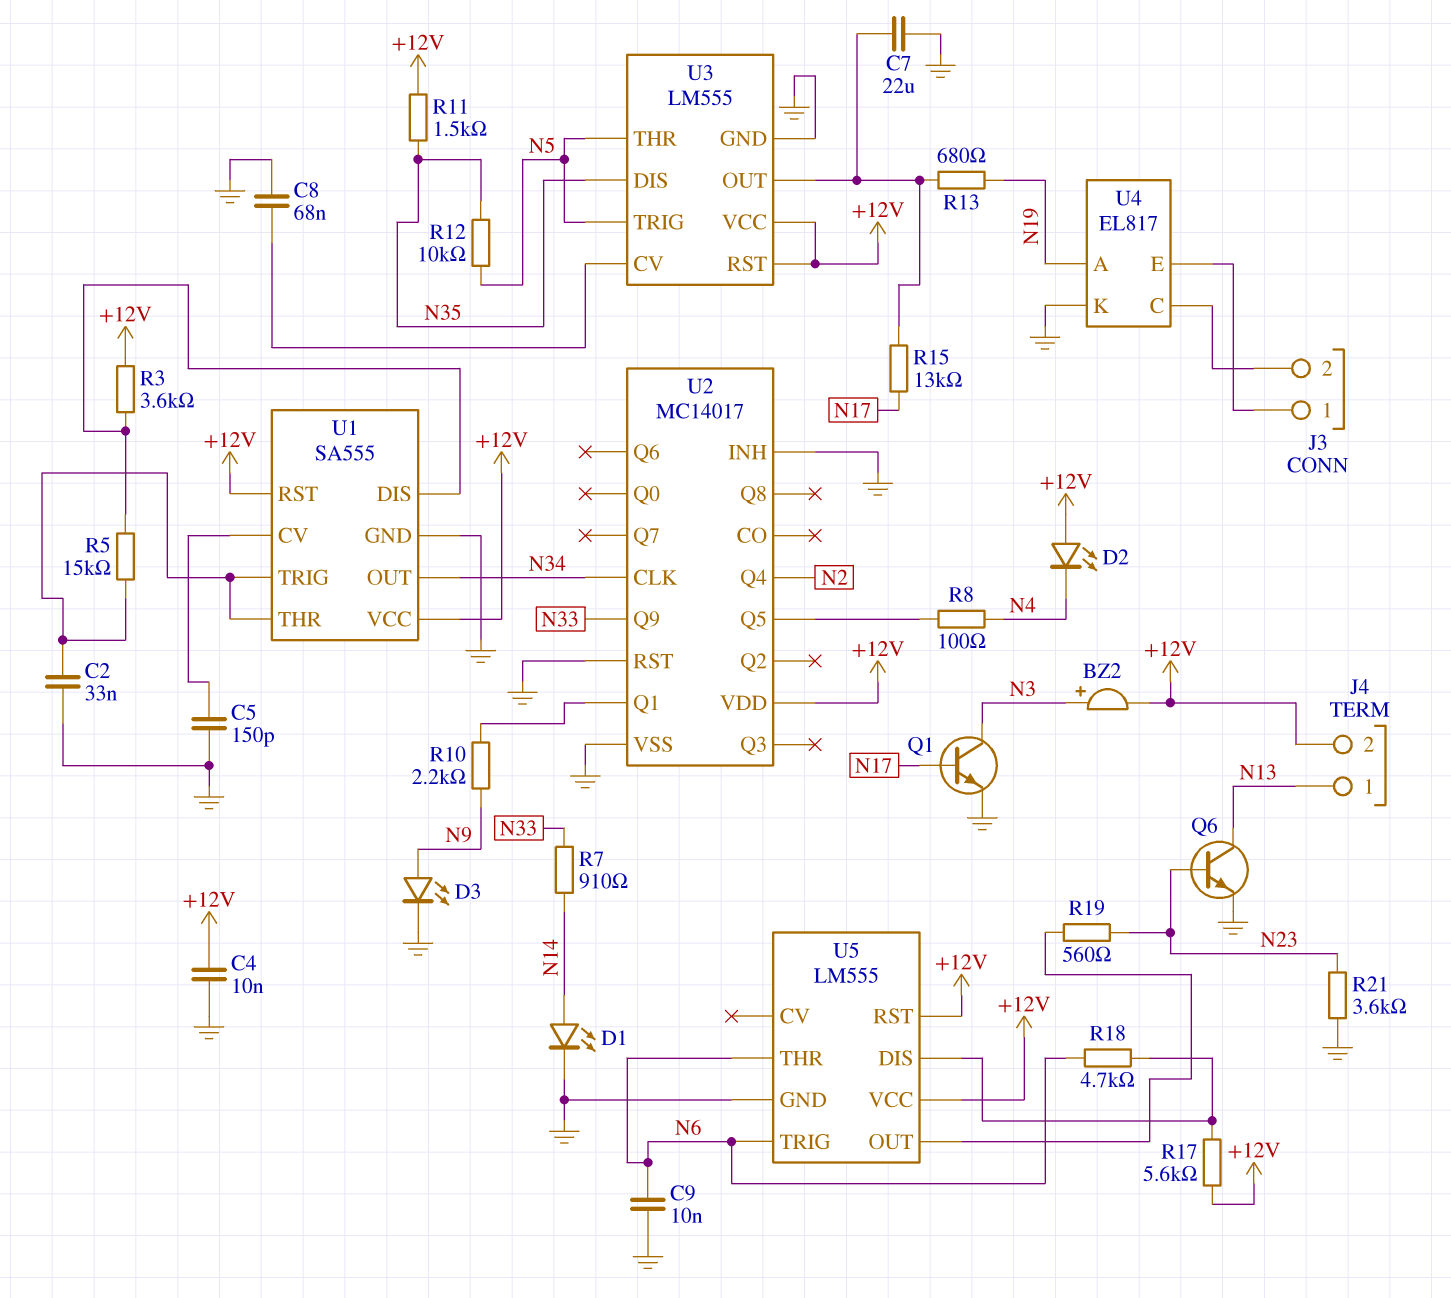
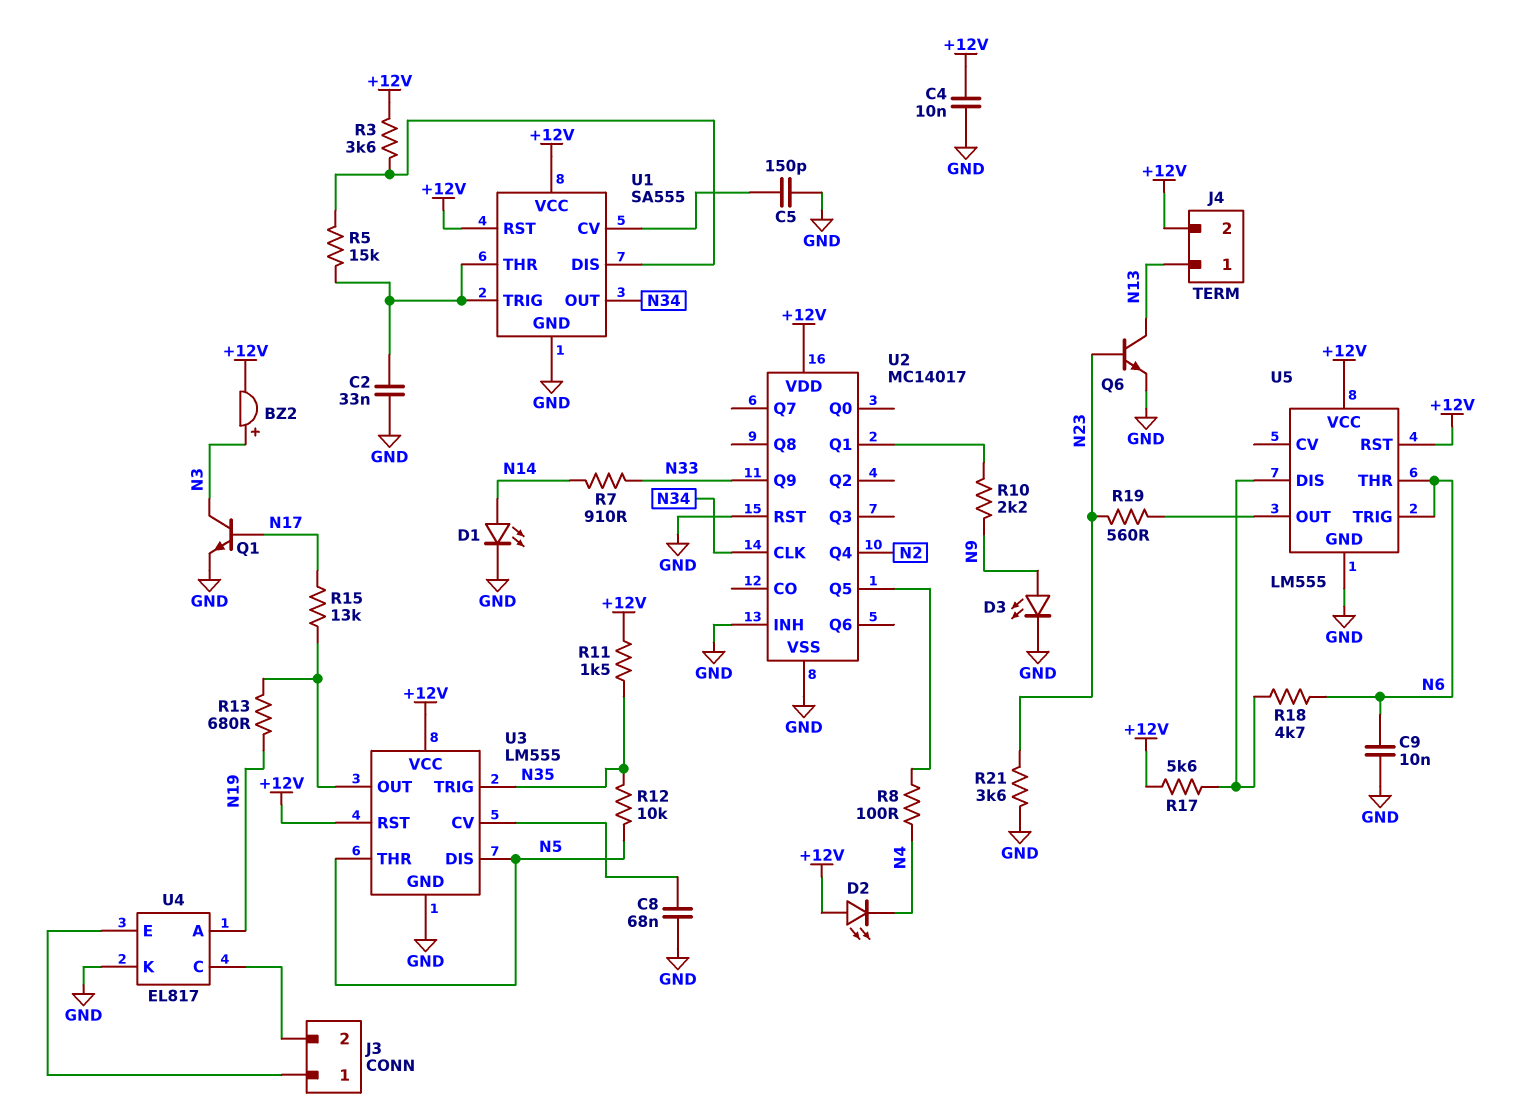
C7: 22uF (GND, U3/OUT) -> none
U3 pin DIS: N35 -> N5
U3 pin TRIG: N5 -> N35

